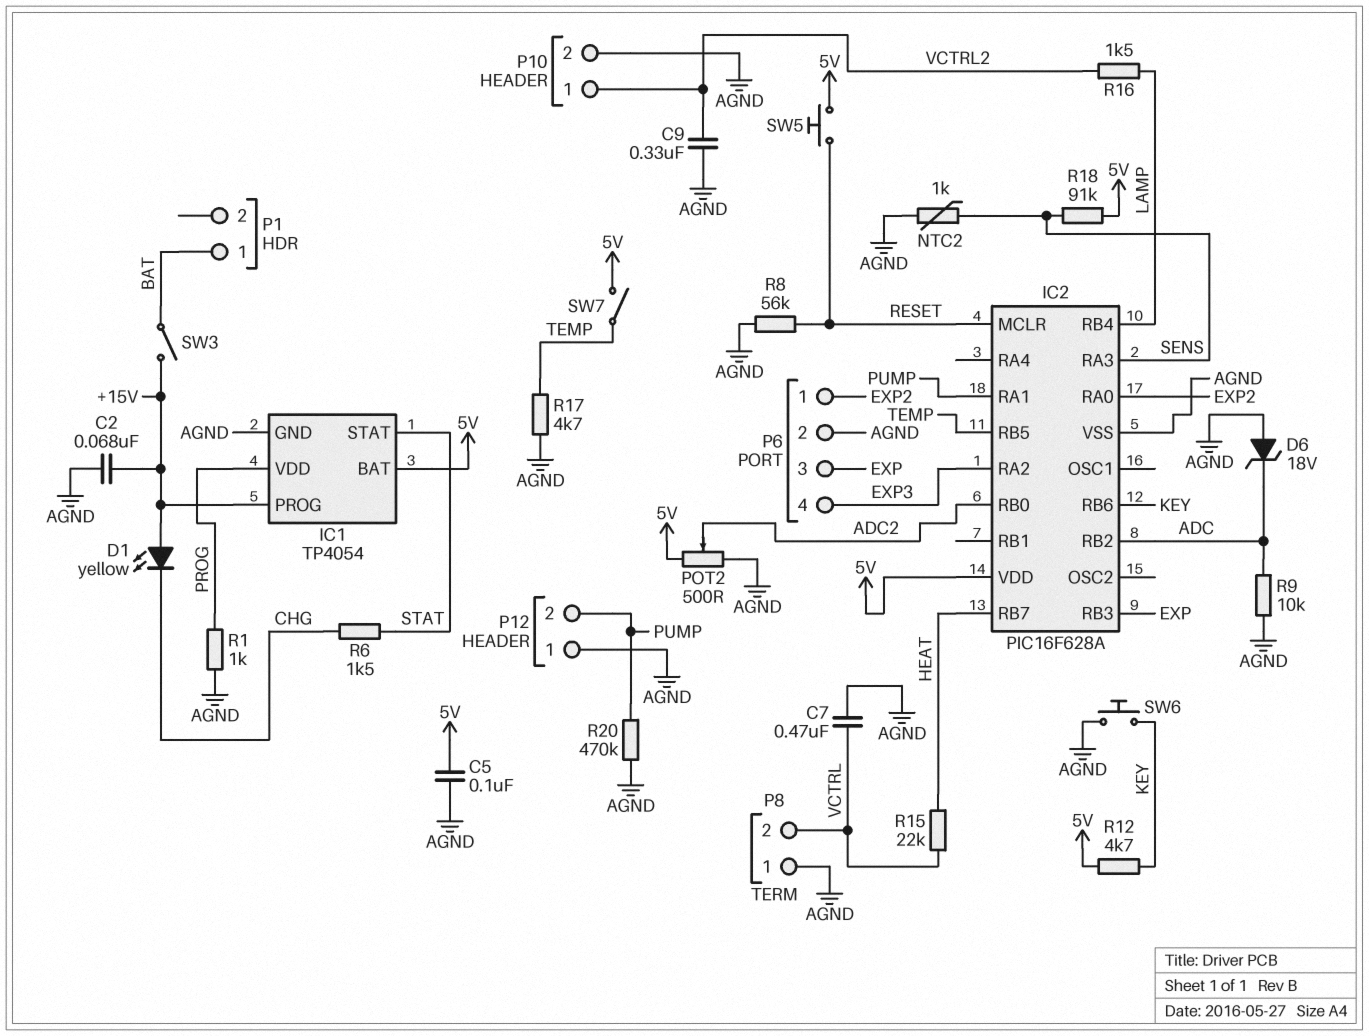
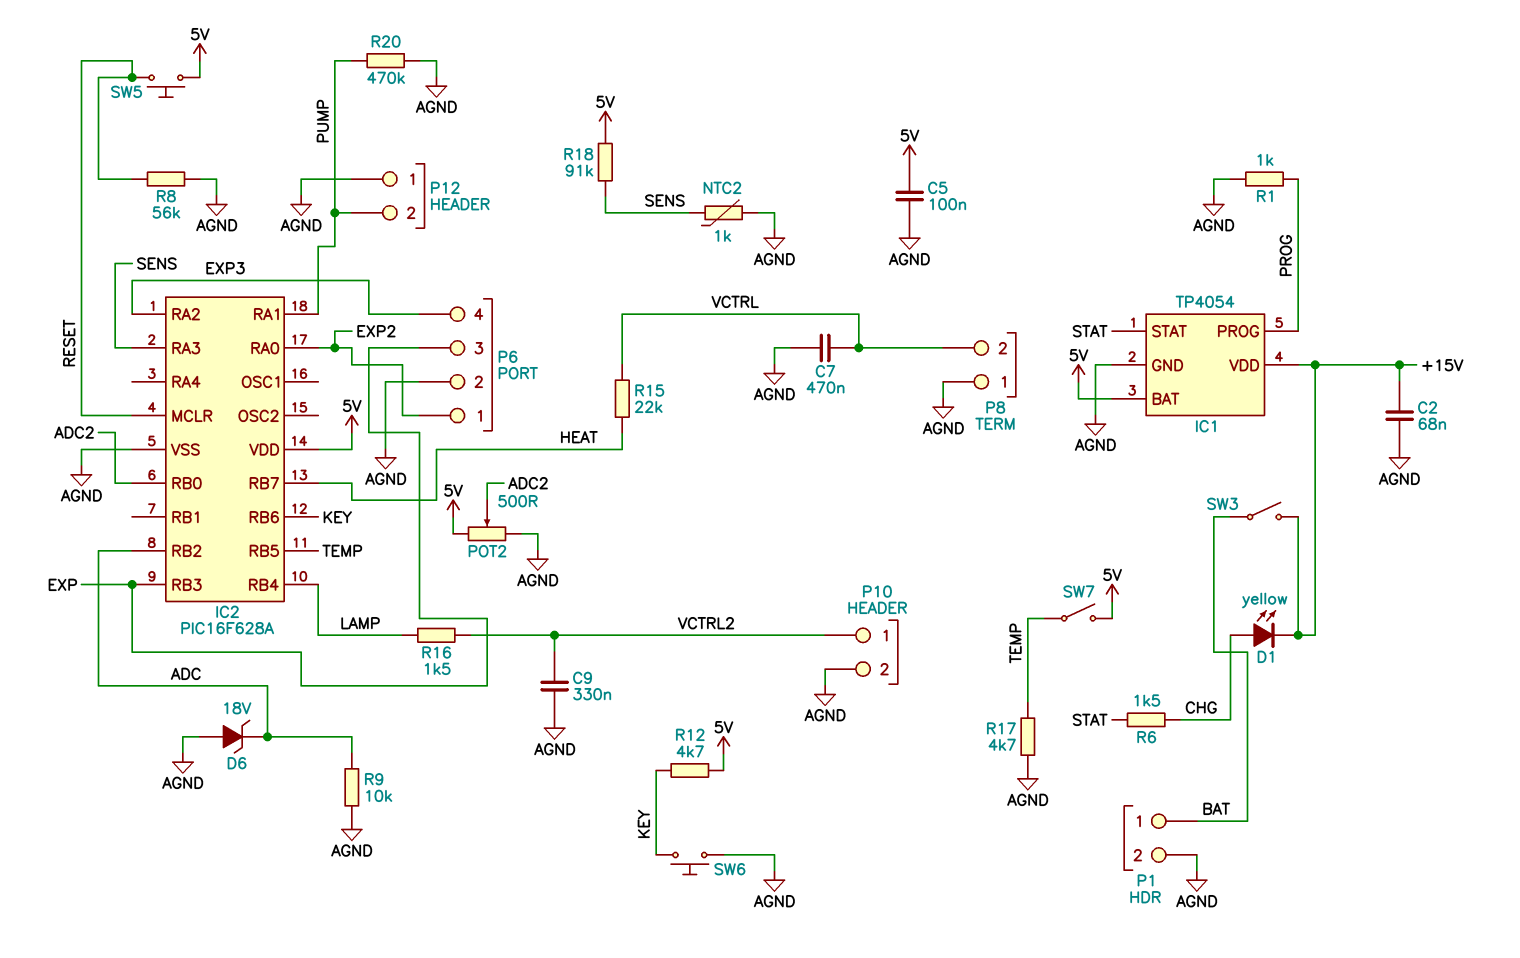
D1: LED yellow (A +15V, K CHG) -> LED yellow (A CHG, K +15V)
IC1 pin PROG: +15V -> PROG
IC1 pin VDD: PROG -> +15V
P1 pin 2: none -> AGND

